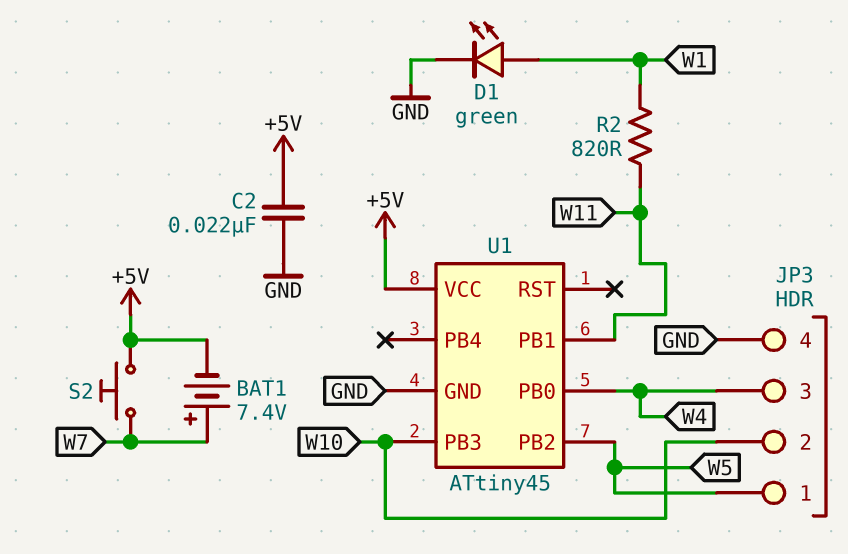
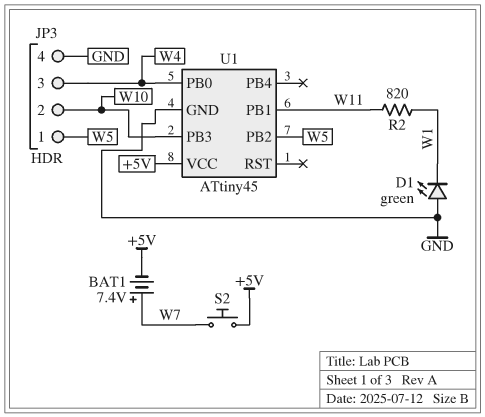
C2: 22nF (+5V, GND) -> none
D1: LED green (A W1, K GND) -> LED green (A GND, K W1)

